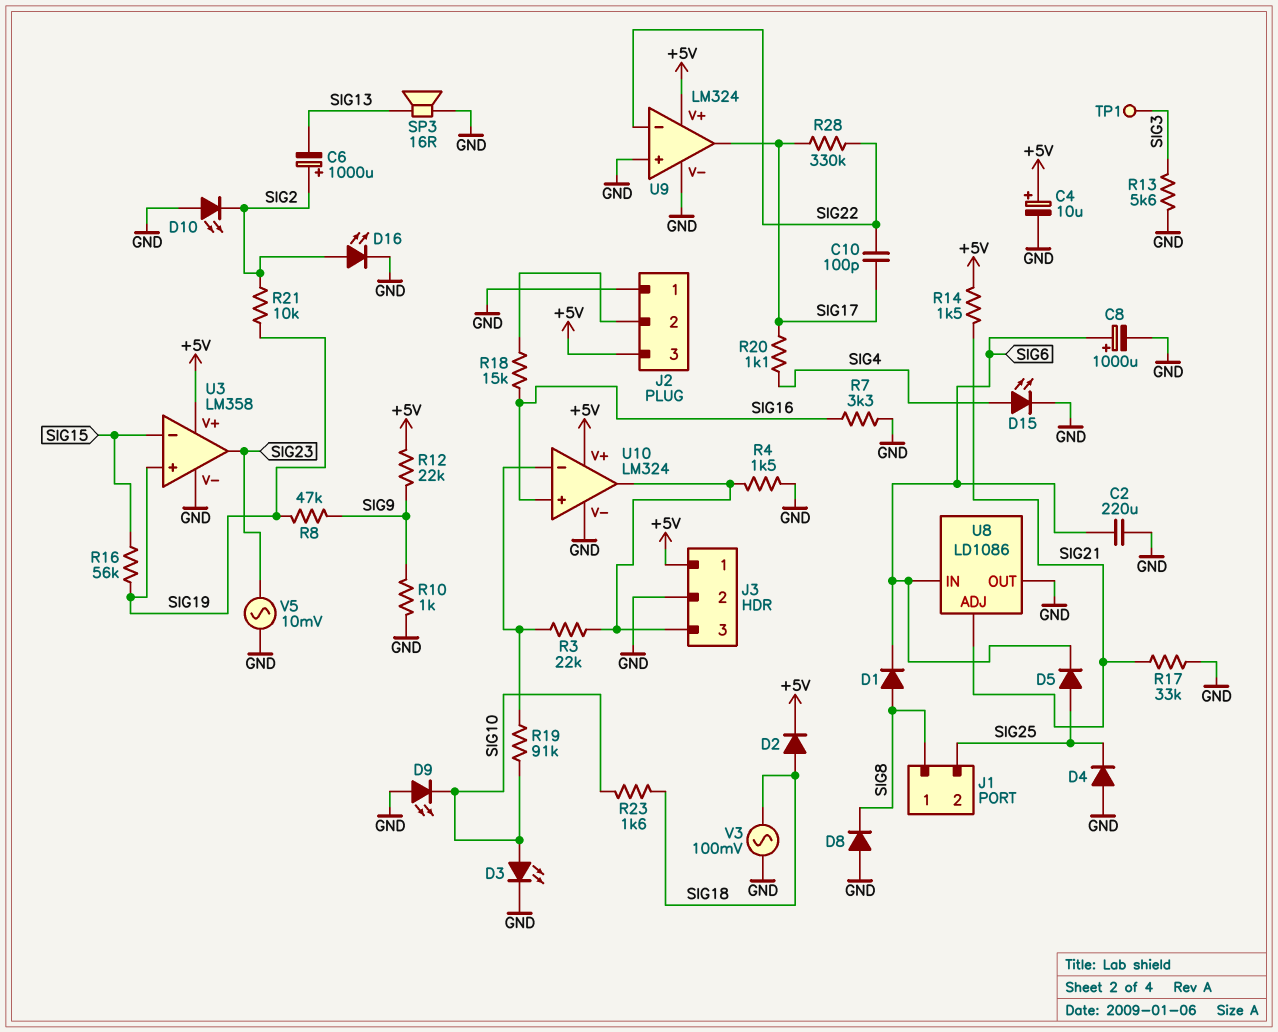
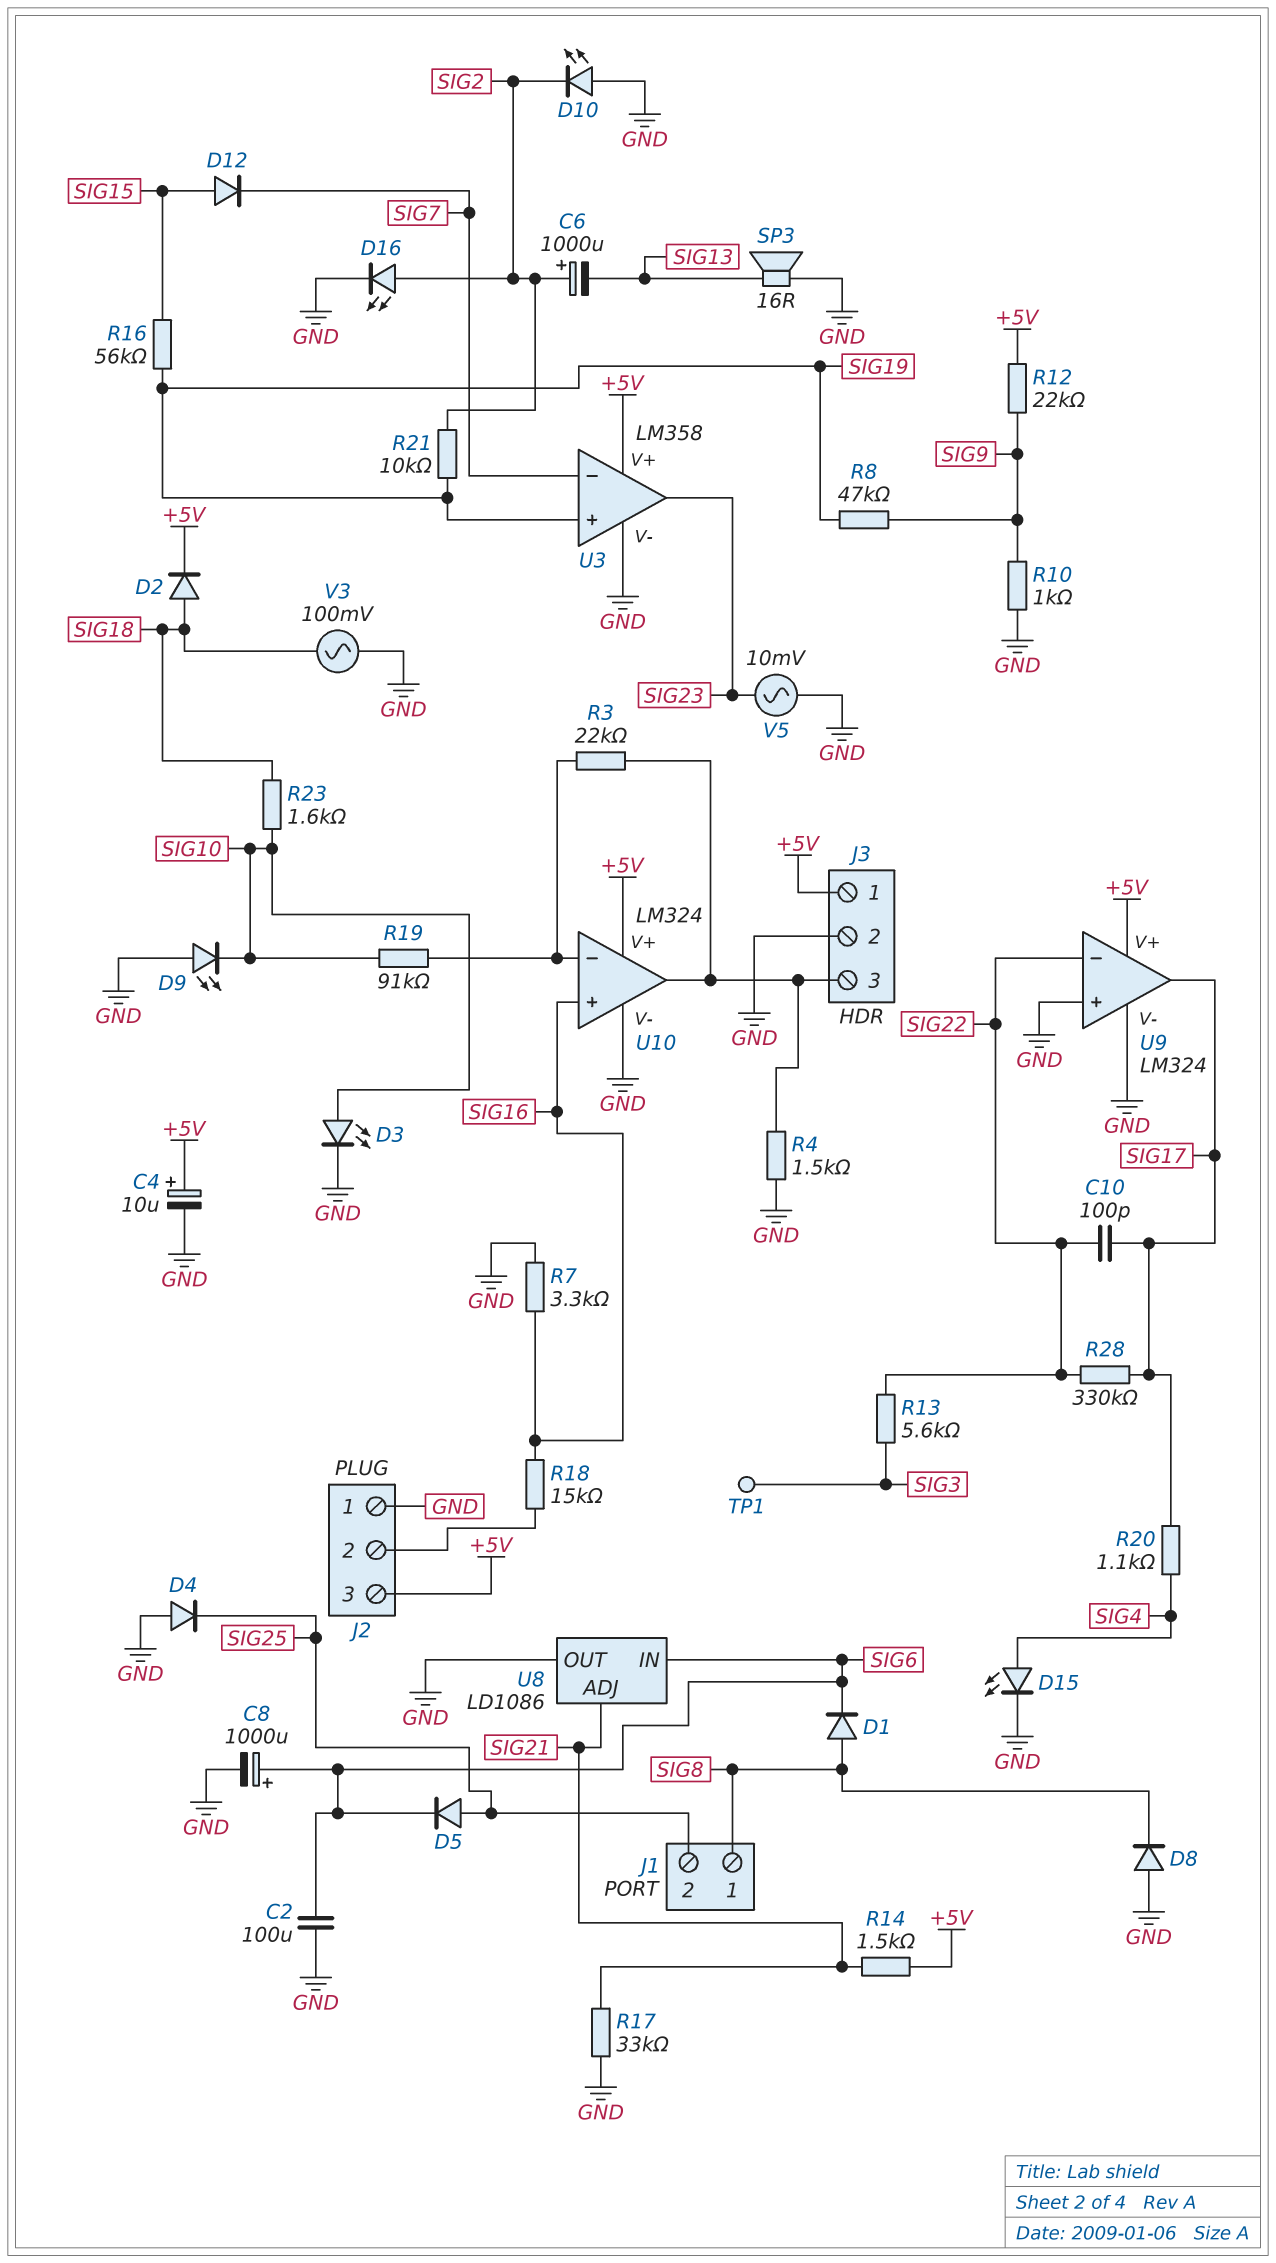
C2: 220uF (GND, SIG6) -> 100uF (GND, SIG6)
D12: none -> diode (A SIG15, K SIG7)
R13: 5.6k (GND, SIG3) -> 5.6k (SIG3, SIG22)
U3 pin in-: SIG15 -> SIG7

